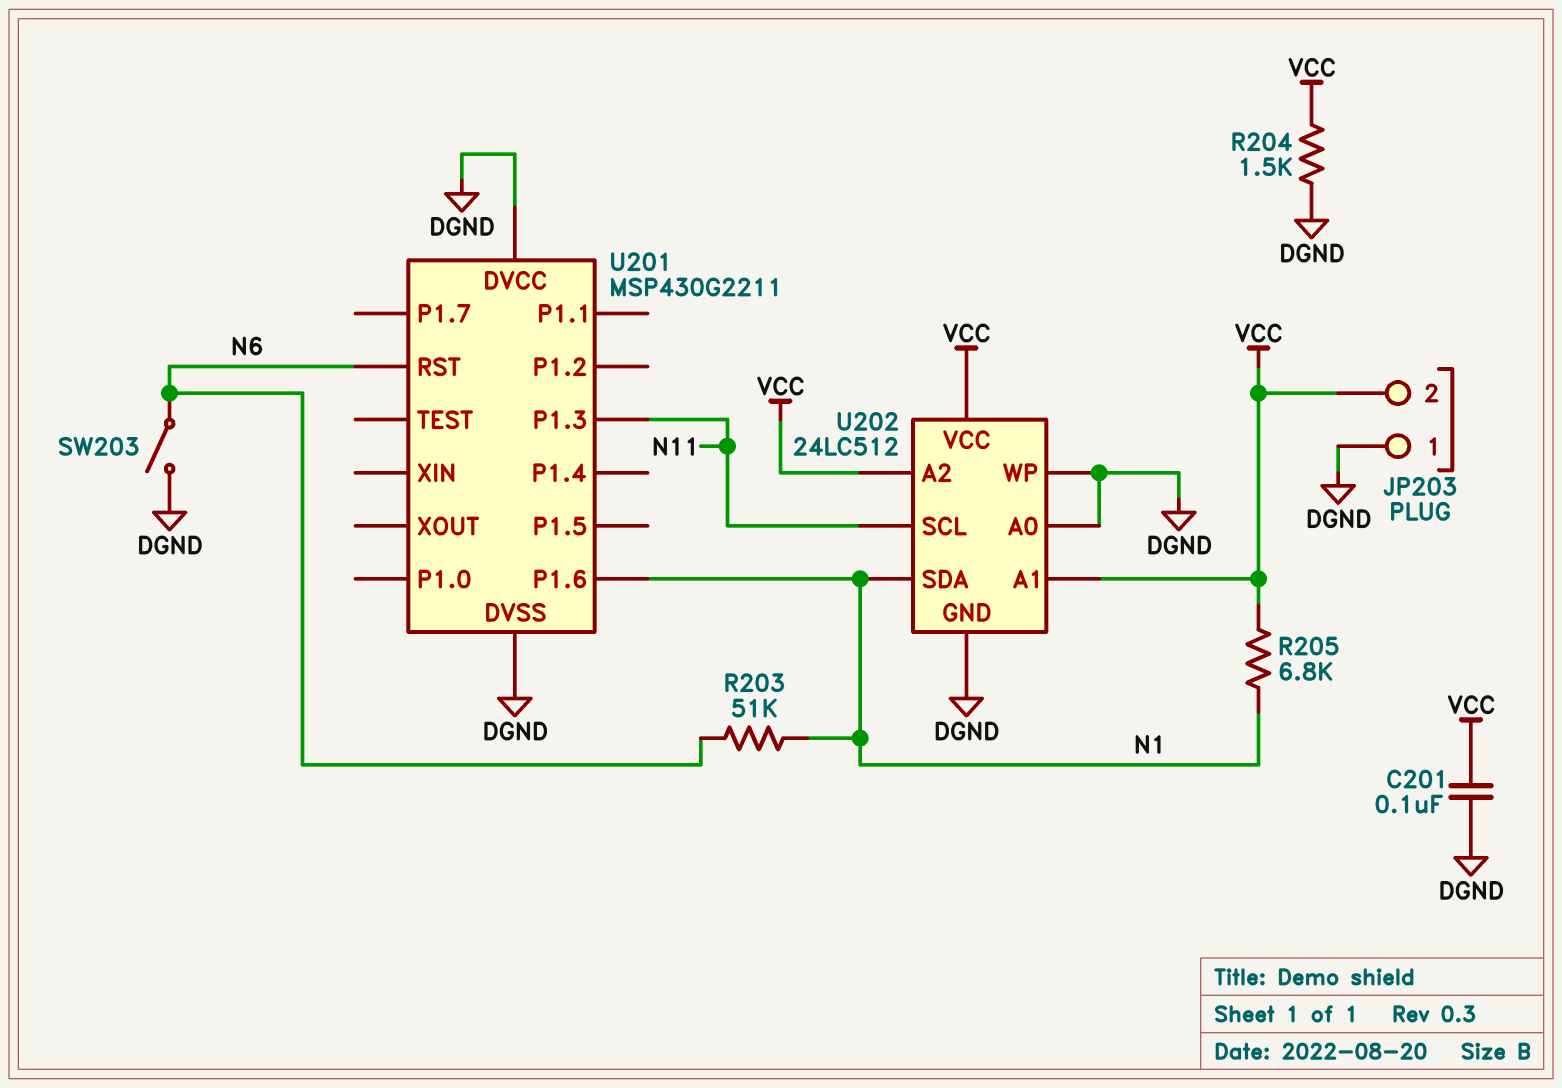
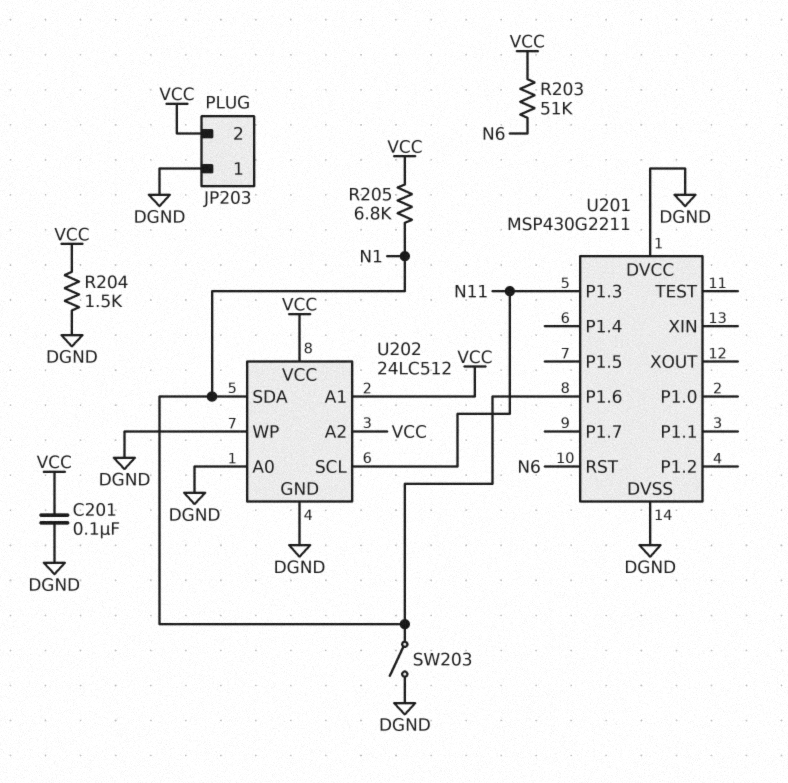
R203: 51k (N1, N6) -> 51k (N6, VCC)
SW203: switch (DGND, N6) -> switch (DGND, N1)

